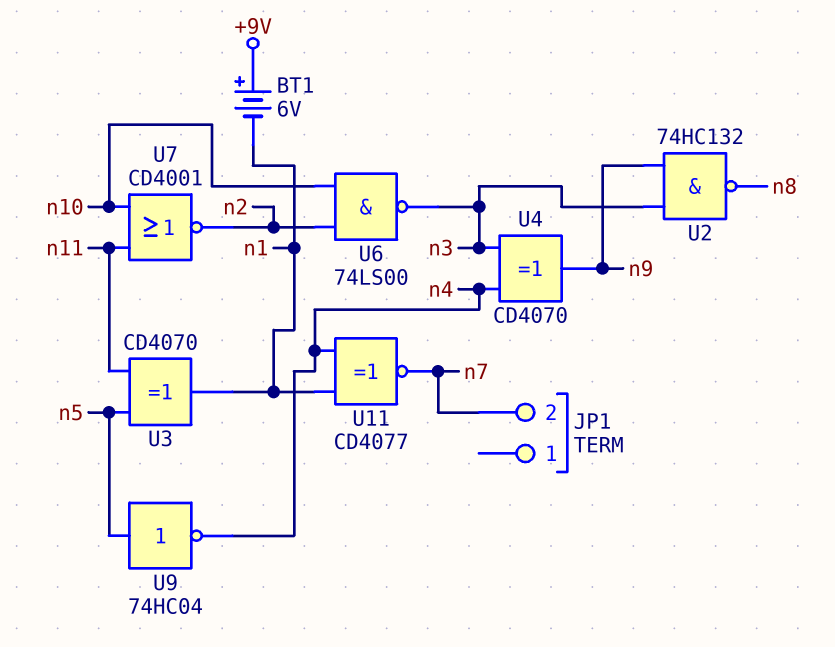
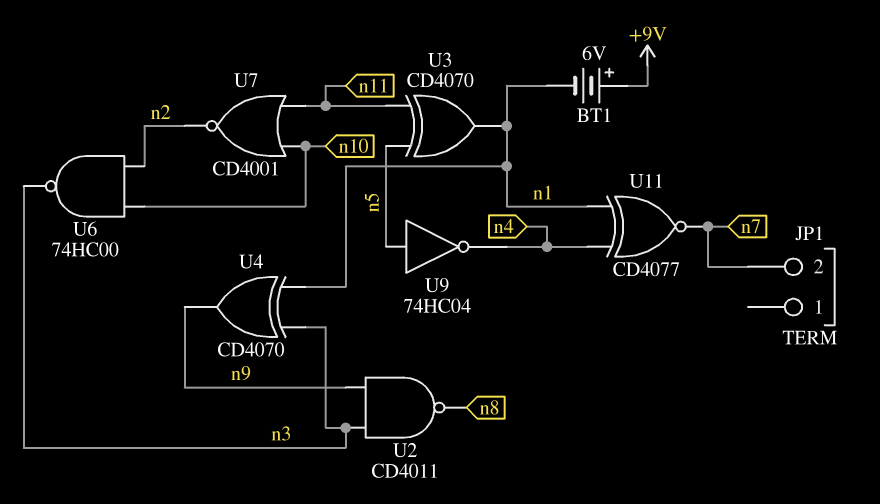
U2: NAND 74HC132 (in n3, in n9, out n8) -> NAND CD4011 (in n3, in n9, out n8)
U4: XOR CD4070 (in n3, in n4, out n9) -> XOR CD4070 (in n1, in n3, out n9)
U6: NAND 74LS00 (in n2, in n10, out n3) -> NAND 74HC00 (in n2, in n10, out n3)

